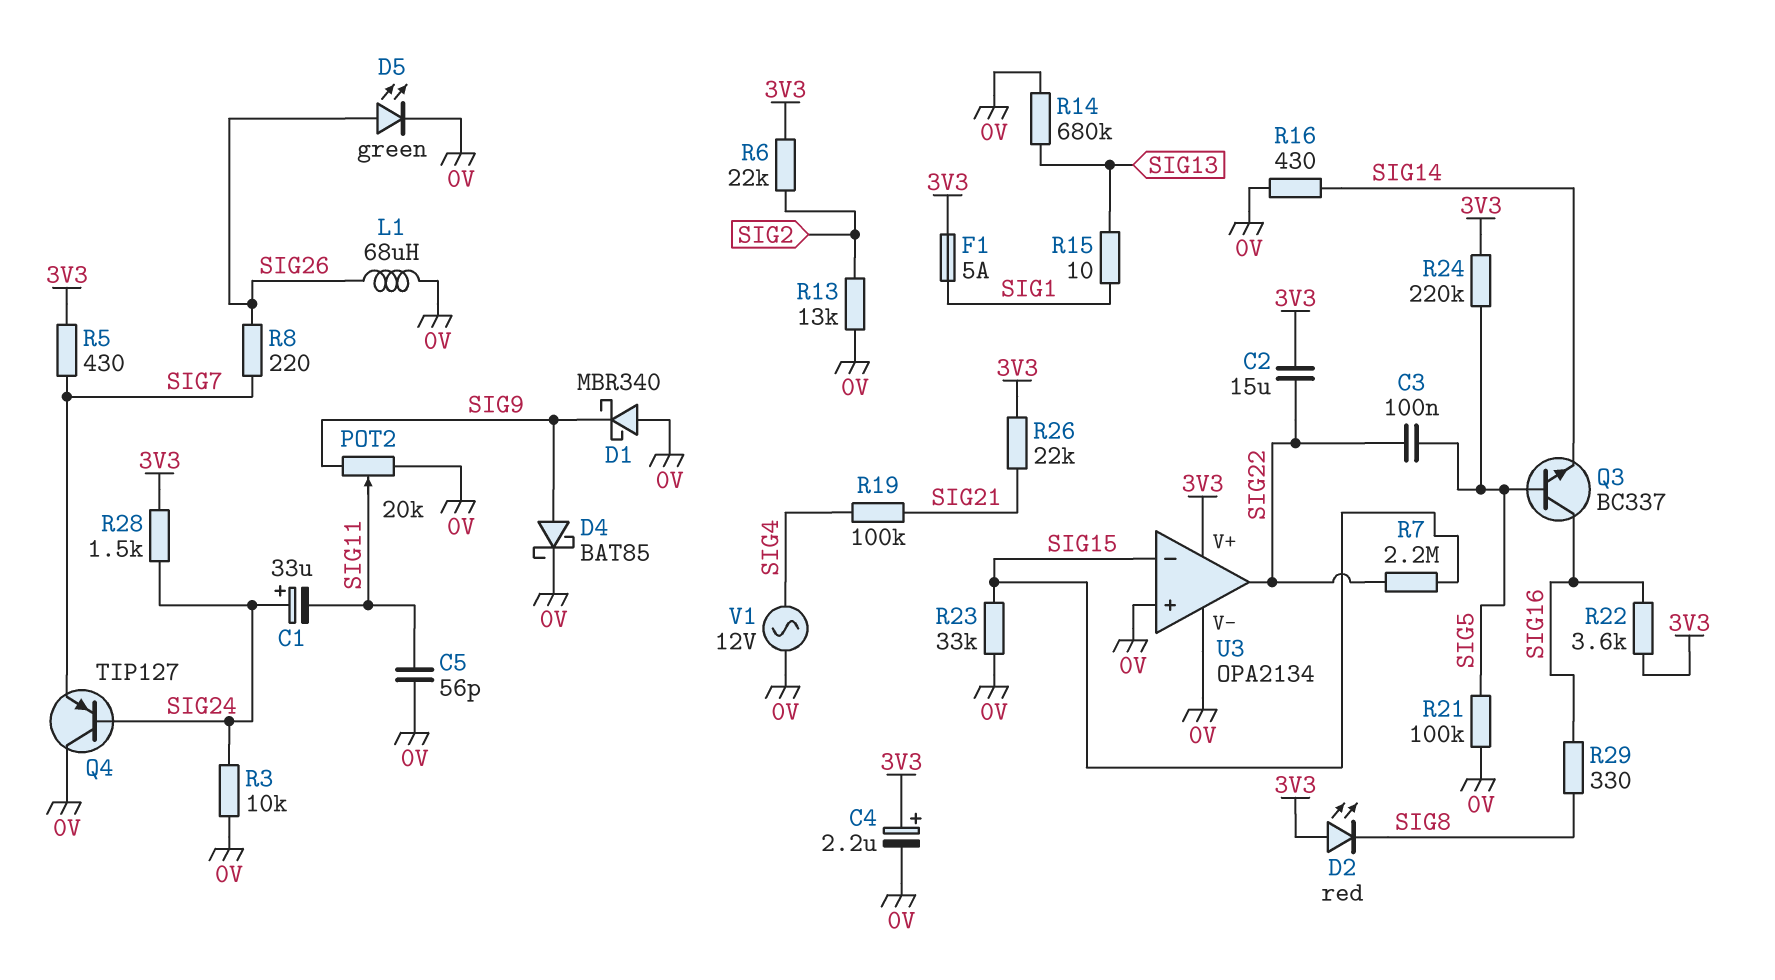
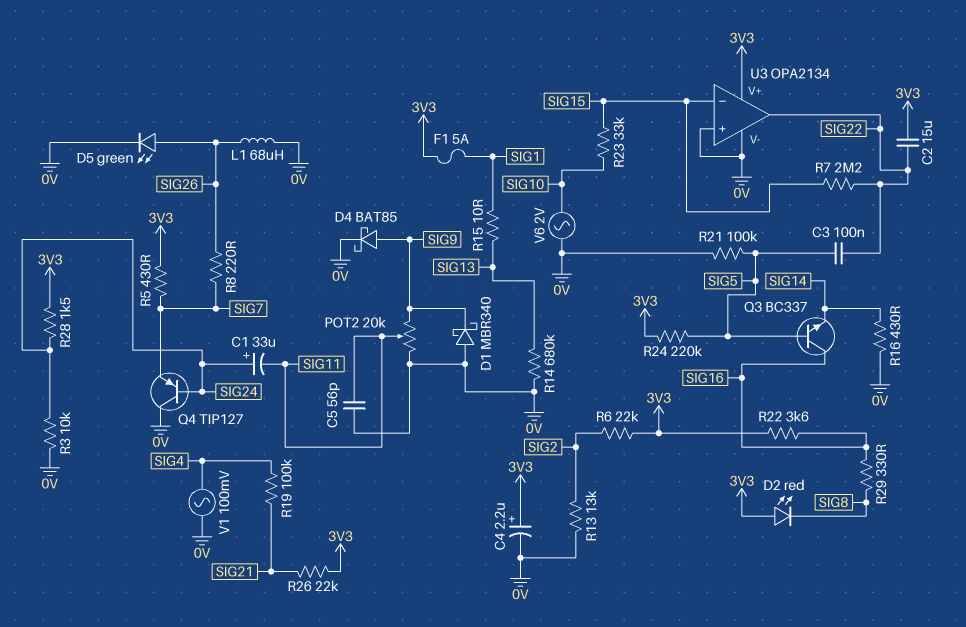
R23: 33k (0V, SIG15) -> 33k (SIG10, SIG15)
V1: AC 12V (0V, SIG4) -> AC 100mV (0V, SIG4)
V6: none -> AC 2V (0V, SIG10)

